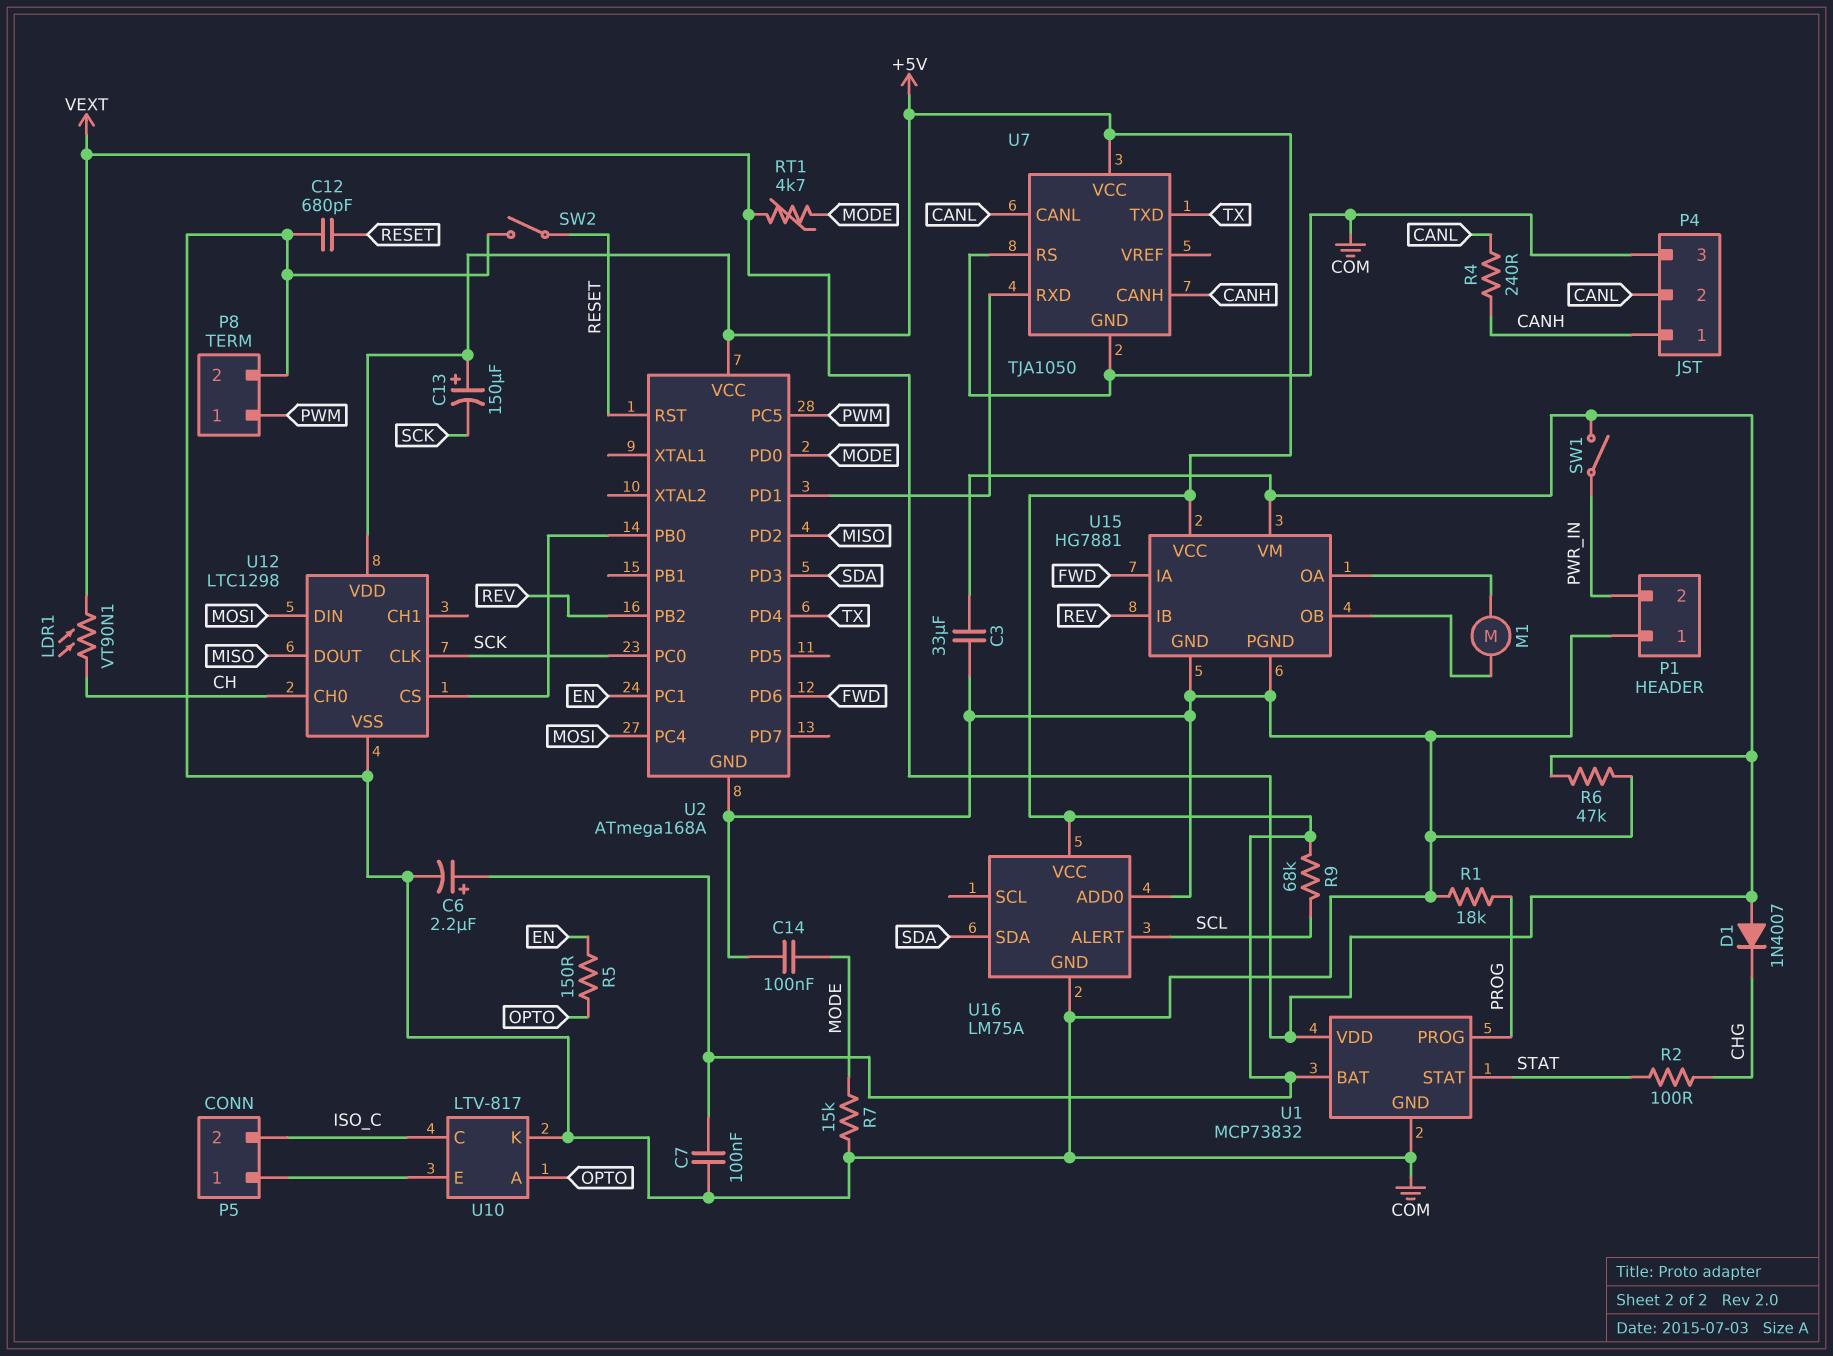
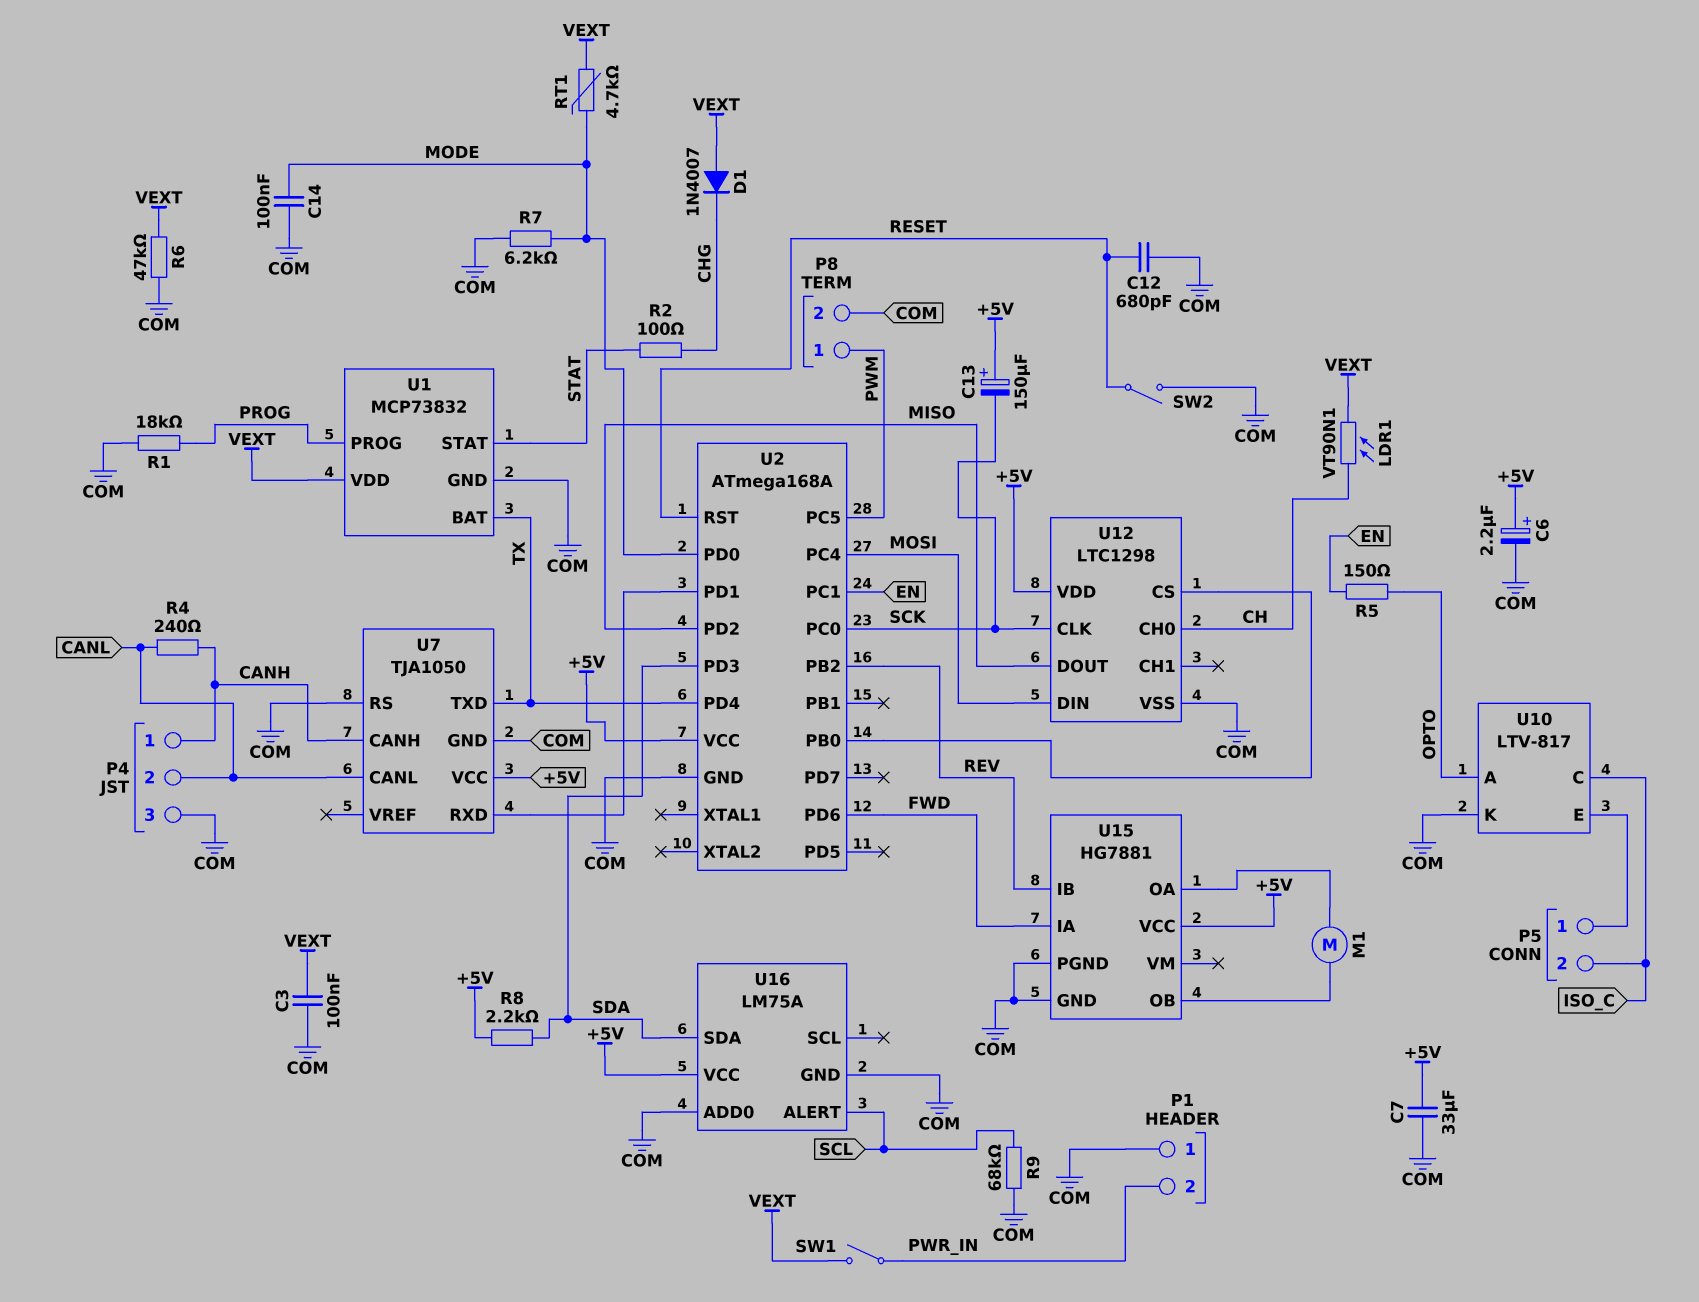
C3: 33uF (COM, VEXT) -> 100nF (COM, VEXT)
C7: 100nF (+5V, COM) -> 33uF (+5V, COM)
R7: 15k (COM, MODE) -> 6.2k (COM, MODE)
R8: none -> 2.2k (+5V, SDA)
R9: 68k (+5V, SCL) -> 68k (COM, SCL)
U1 pin BAT: +5V -> TX
U15 pin VM: VEXT -> none

